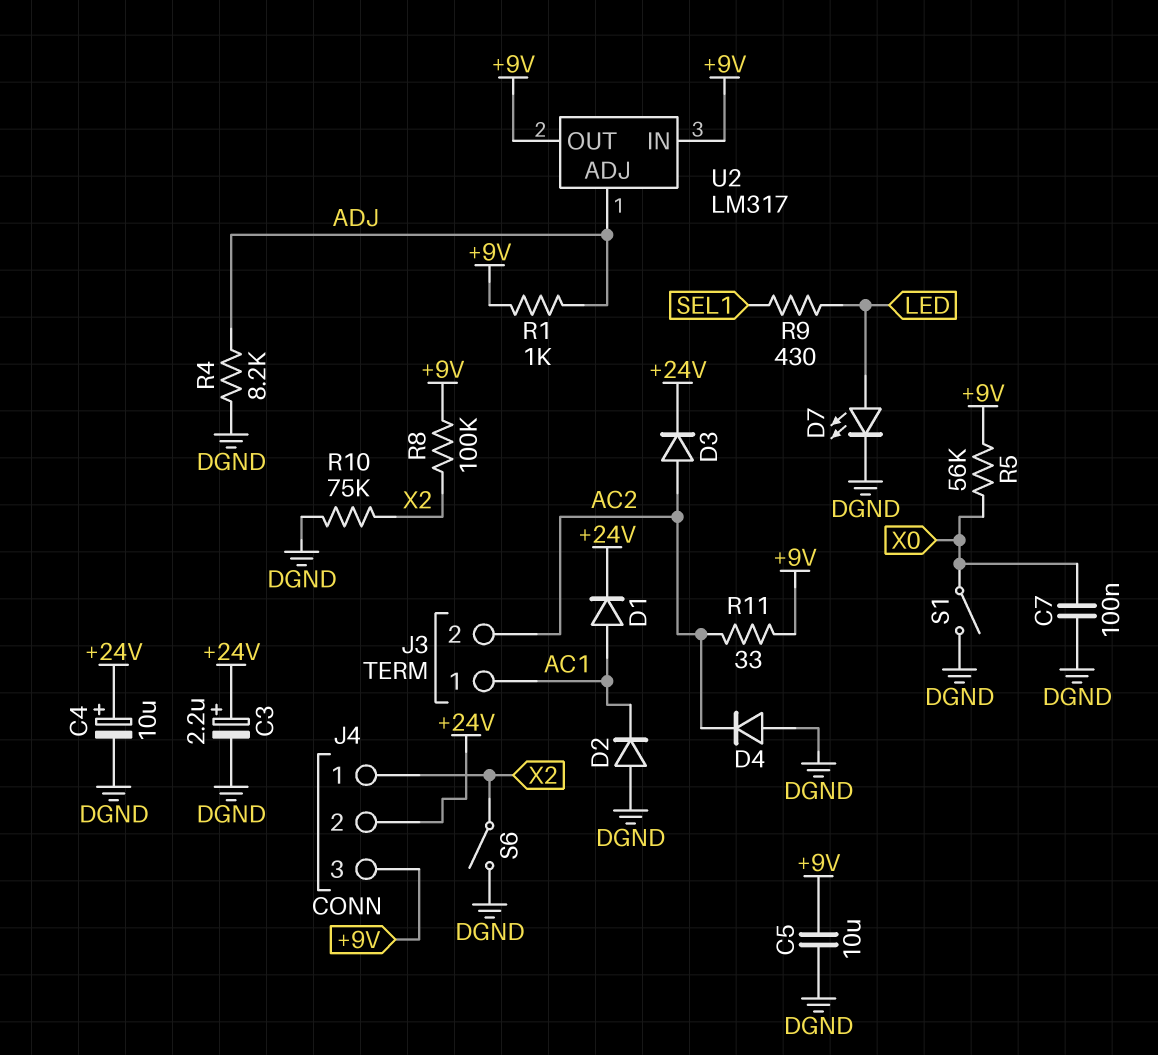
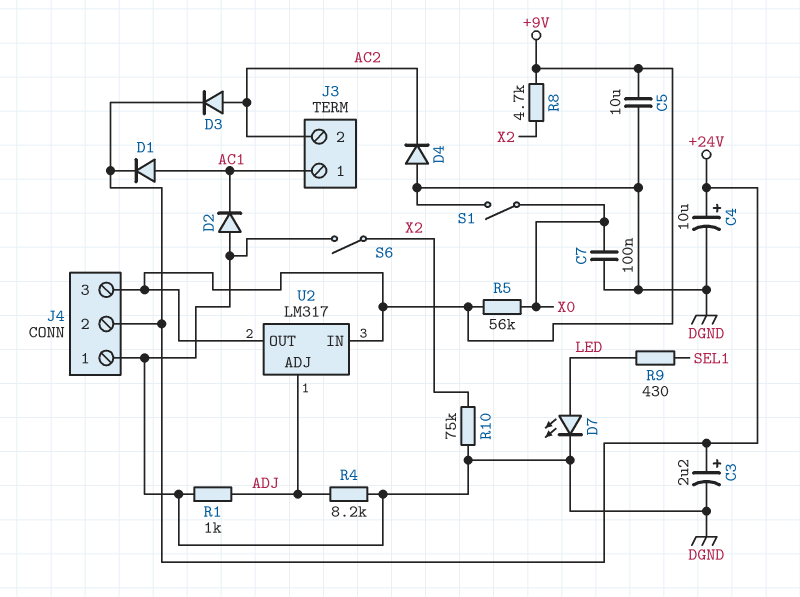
J4 pin 1: X2 -> DGND
R1: 1k (+9V, ADJ) -> 1k (ADJ, DGND)
R8: 100k (+9V, X2) -> 4.7k (+9V, X2)
R11: 33 (+9V, AC2) -> none

